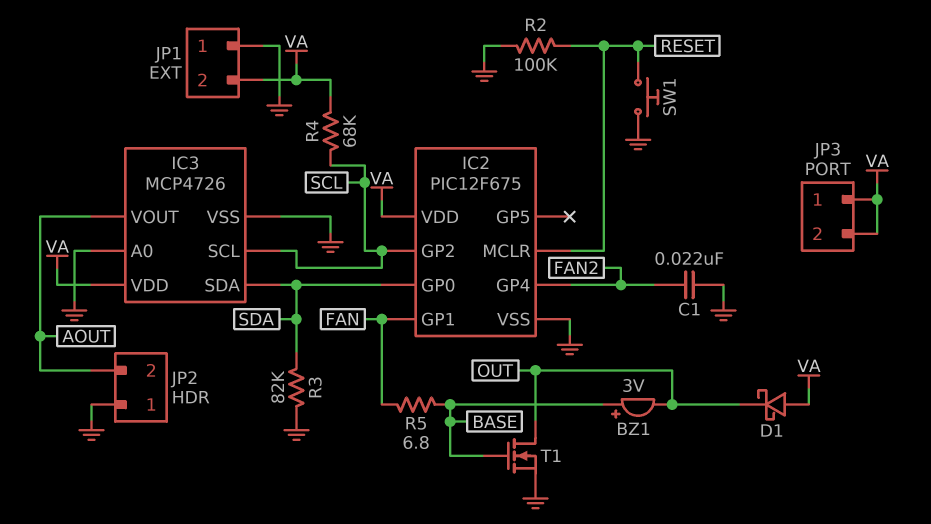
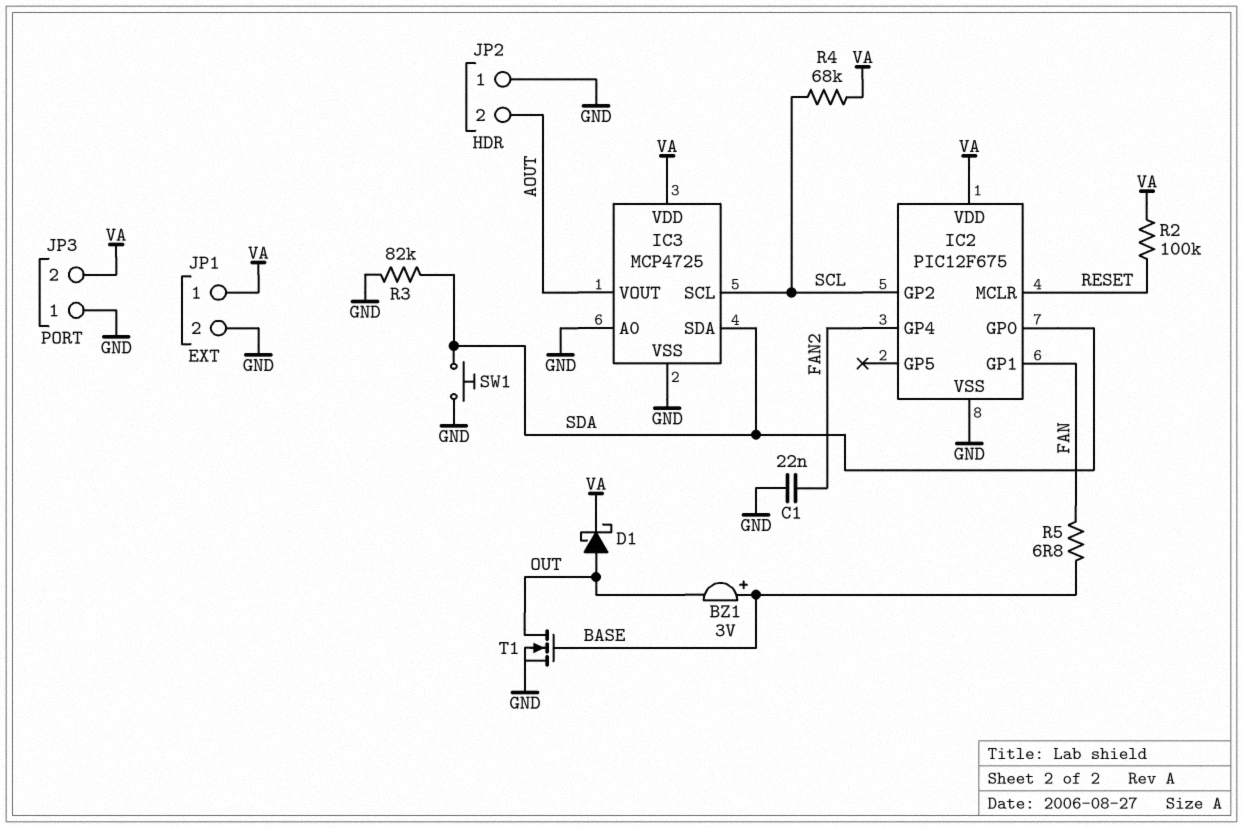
D1: schottky (A VA, K OUT) -> schottky (A OUT, K VA)
IC3: MCP4726 -> MCP4725
JP1 pin 1: GND -> VA
JP1 pin 2: VA -> GND
JP3 pin 1: VA -> GND
R2: 100k (GND, RESET) -> 100k (RESET, VA)
SW1: button (GND, RESET) -> button (GND, SDA)

